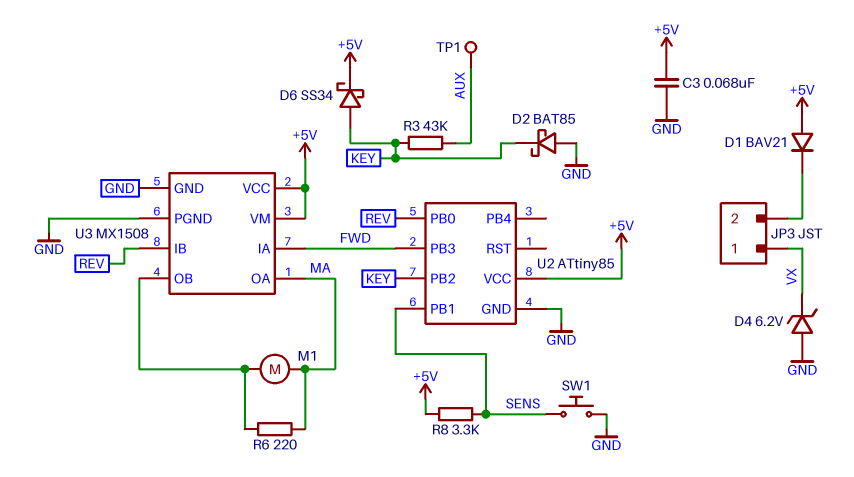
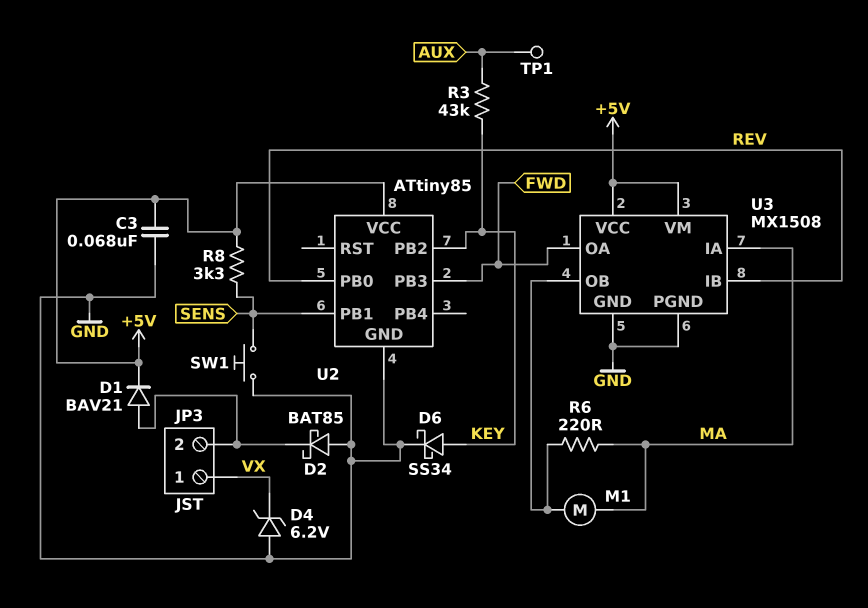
D1: diode BAV21 (A +5V, K JP3/2) -> diode BAV21 (A JP3/2, K +5V)
D2: schottky BAT85 (A GND, K KEY) -> schottky BAT85 (A GND, K JP3/2)
D6: schottky SS34 (A KEY, K +5V) -> schottky SS34 (A KEY, K GND)
U3 pin IA: FWD -> MA
U3 pin OA: MA -> FWD

